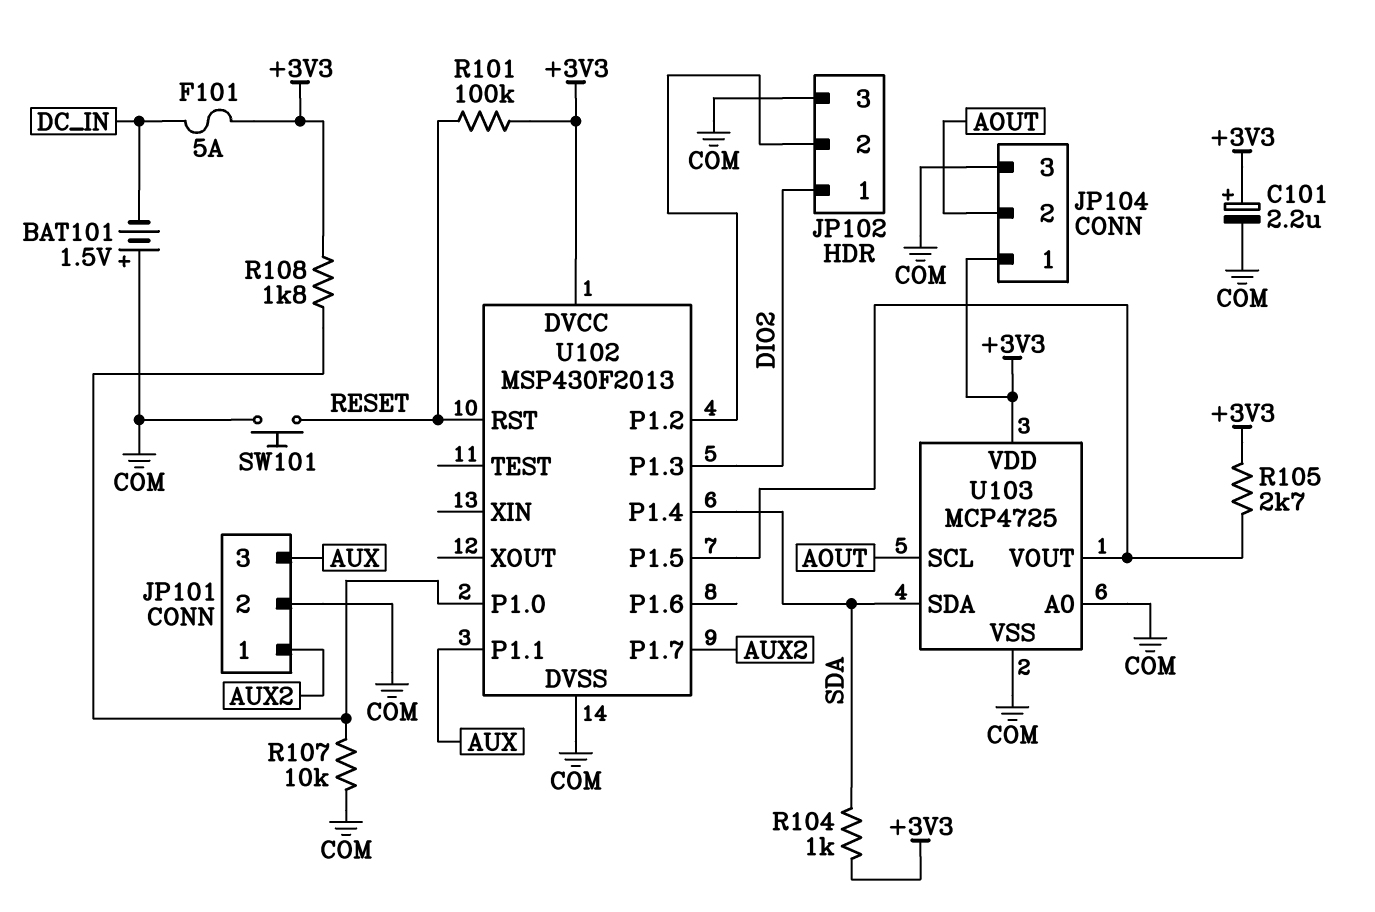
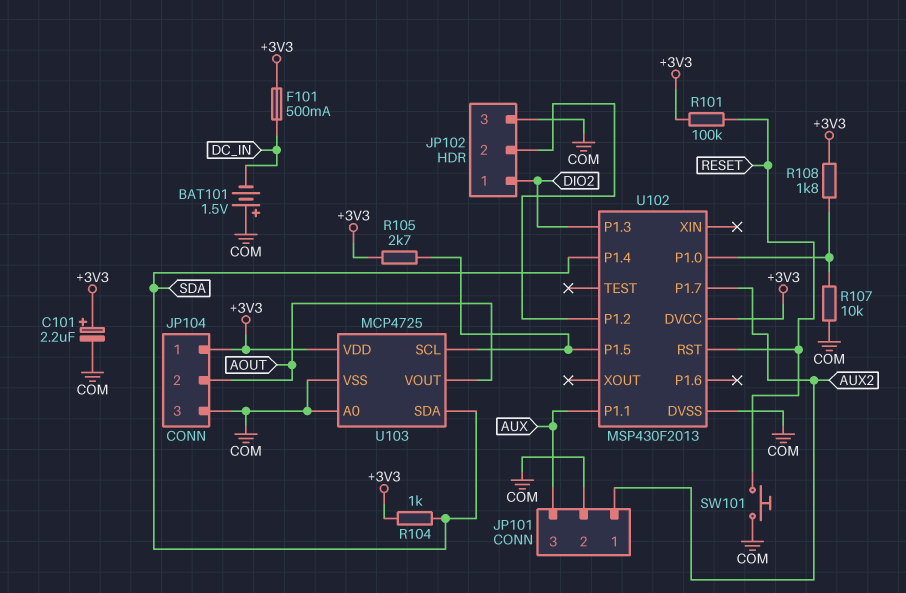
F101: 5A (+3V3, DC_IN) -> 500mA (+3V3, DC_IN)
U103 pin SCL: AOUT -> U102/P1.5
U103 pin VOUT: U102/P1.5 -> AOUT

